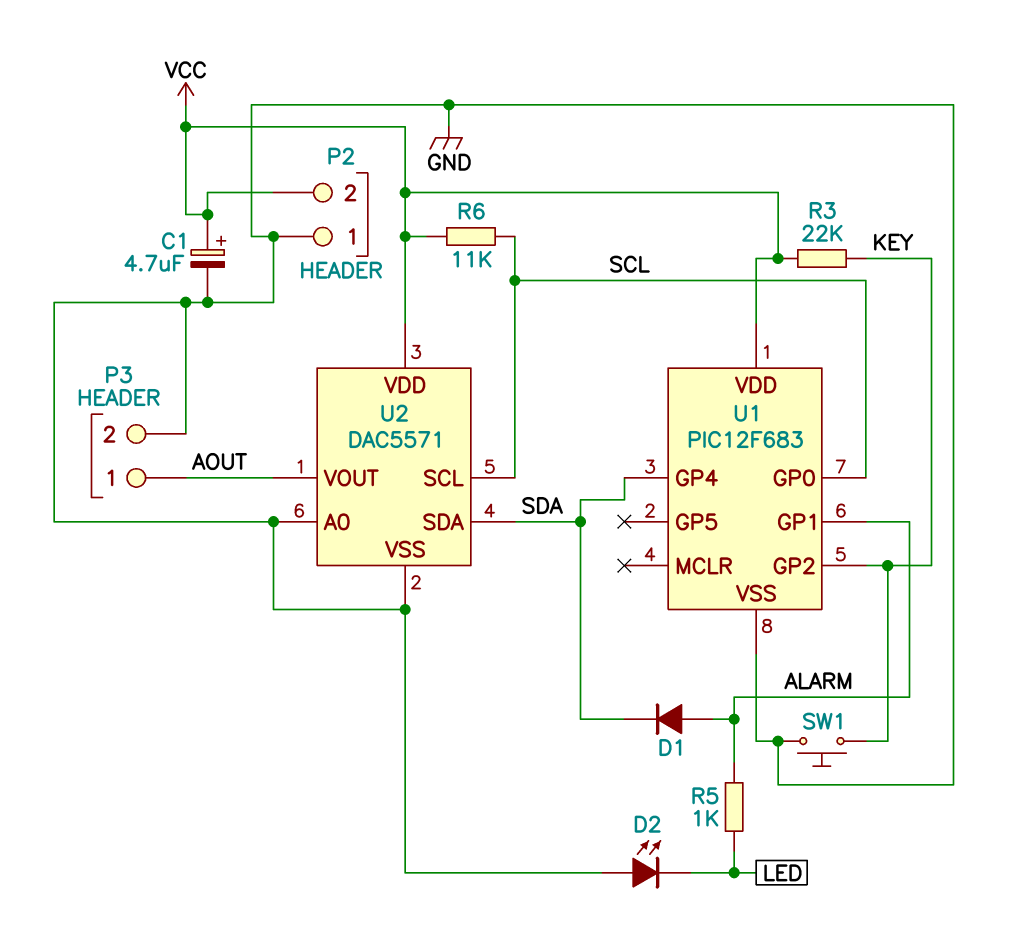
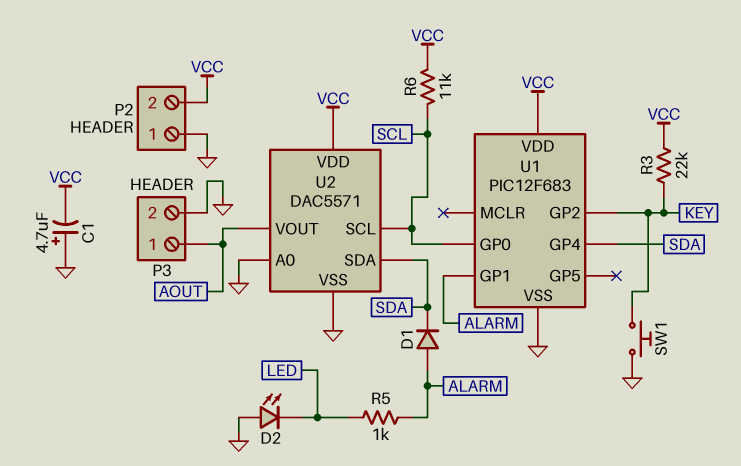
C1: 4.7uF (plus VCC, minus GND) -> 4.7uF (plus GND, minus VCC)

